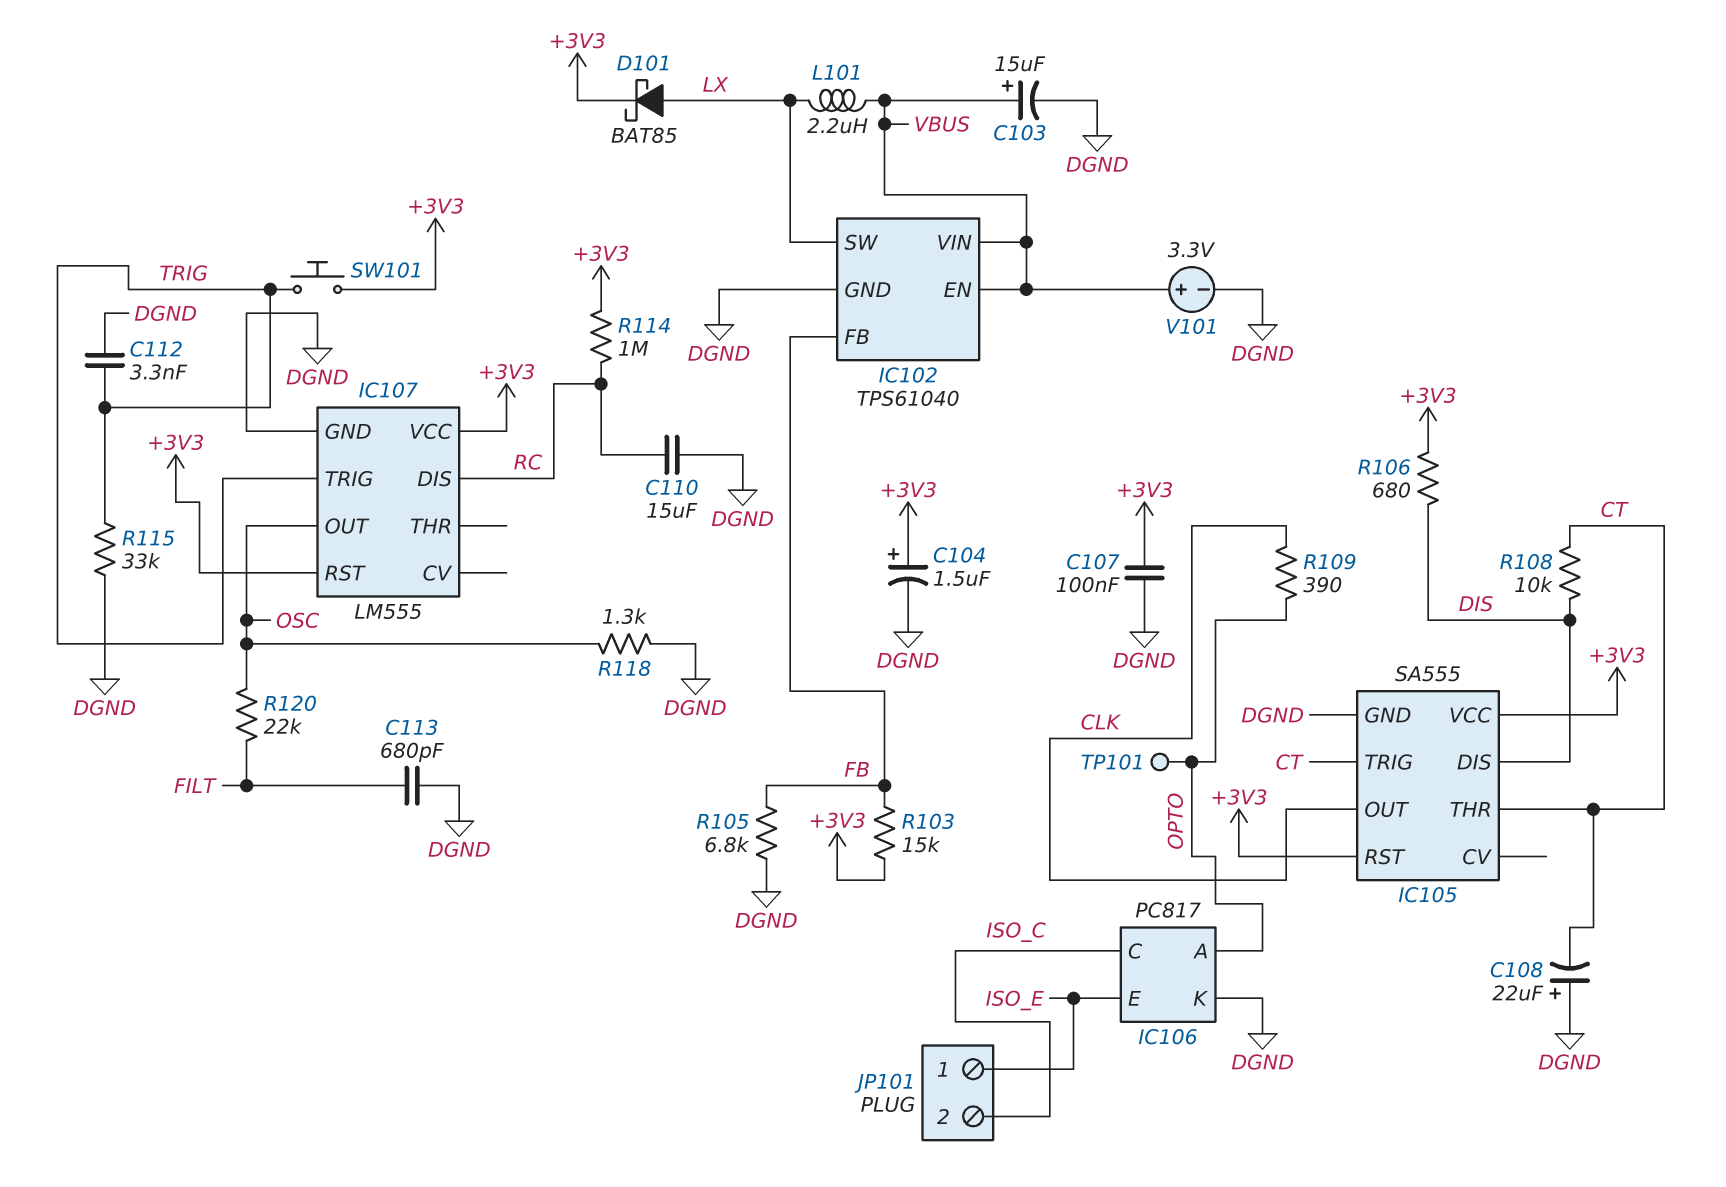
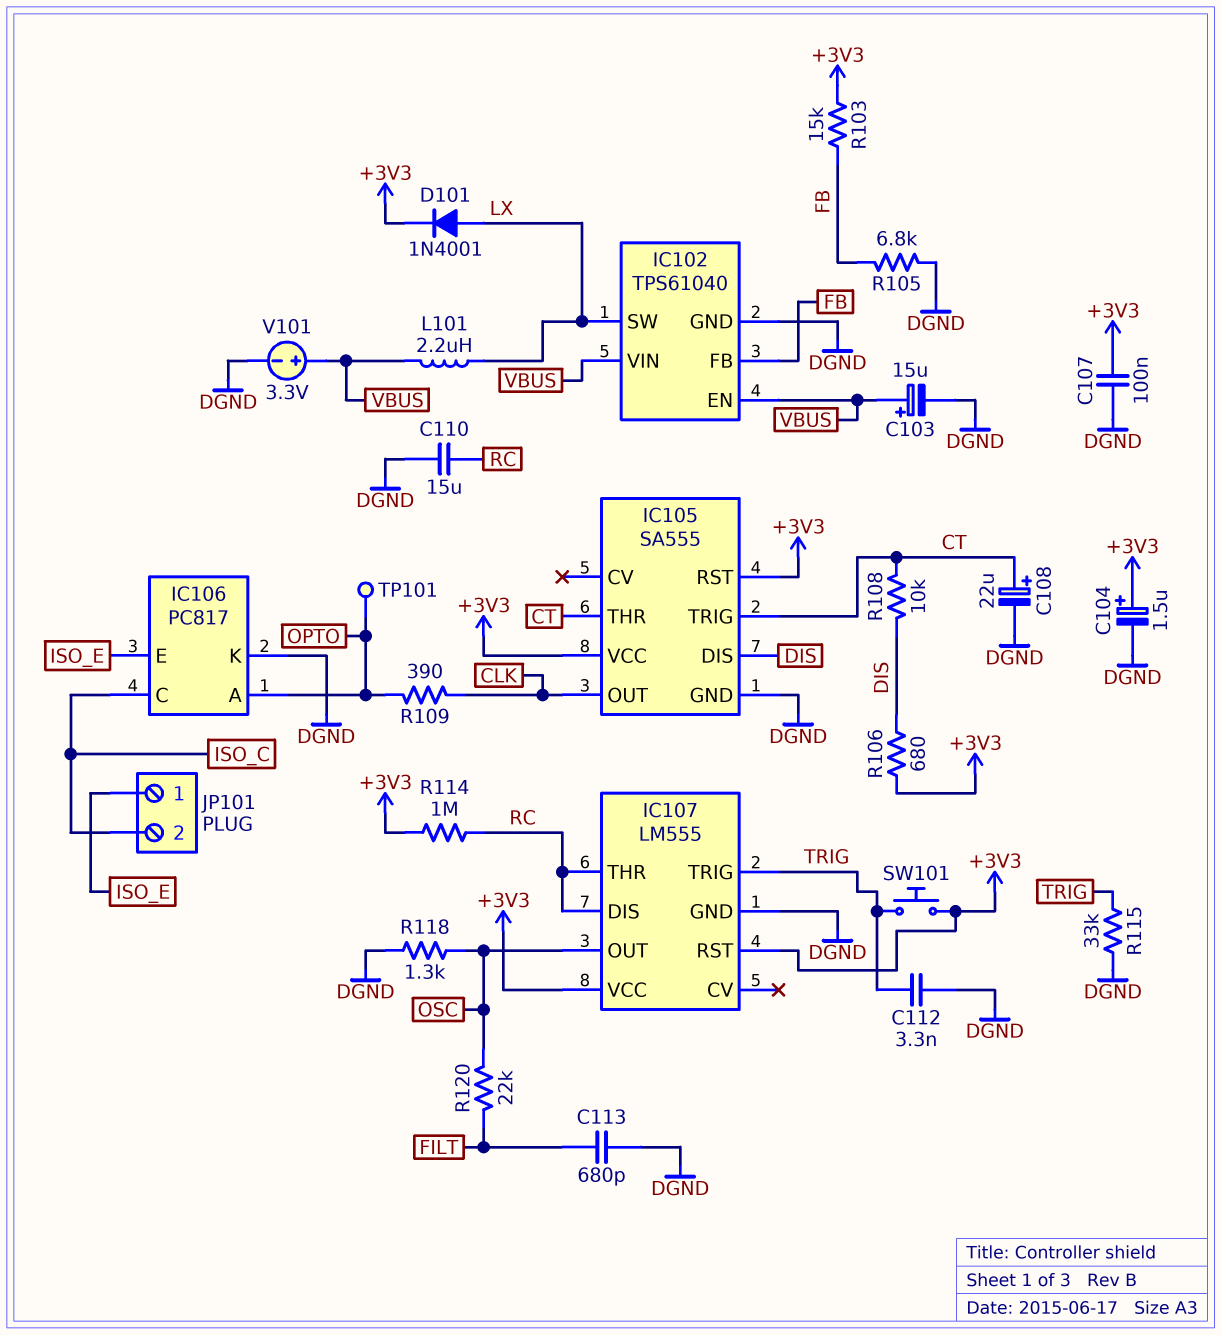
C108: 22uF (plus DGND, minus CT) -> 22uF (plus CT, minus DGND)
D101: schottky BAT85 (A LX, K +3V3) -> diode 1N4001 (A LX, K +3V3)
IC107 pin THR: none -> RC

